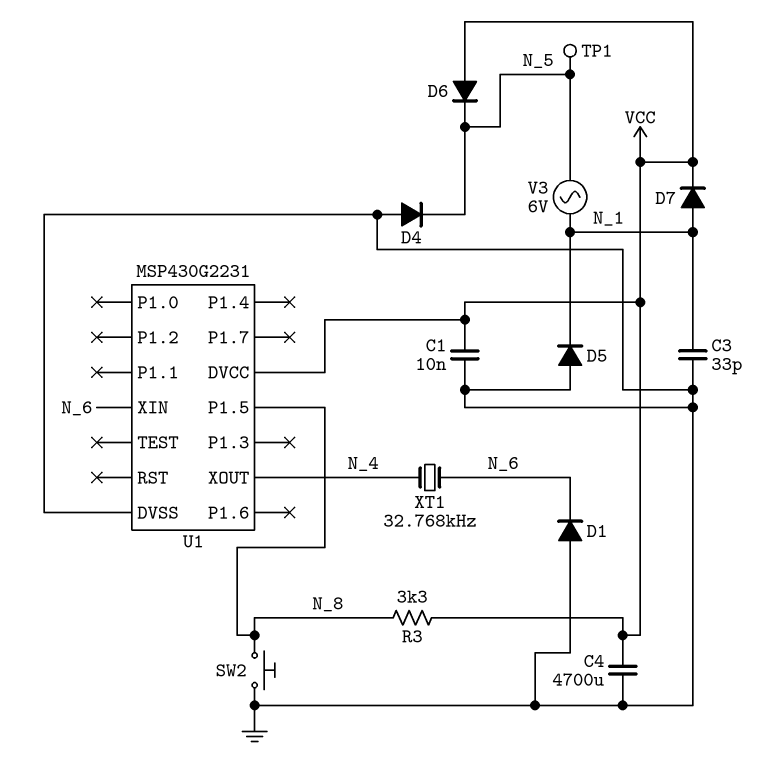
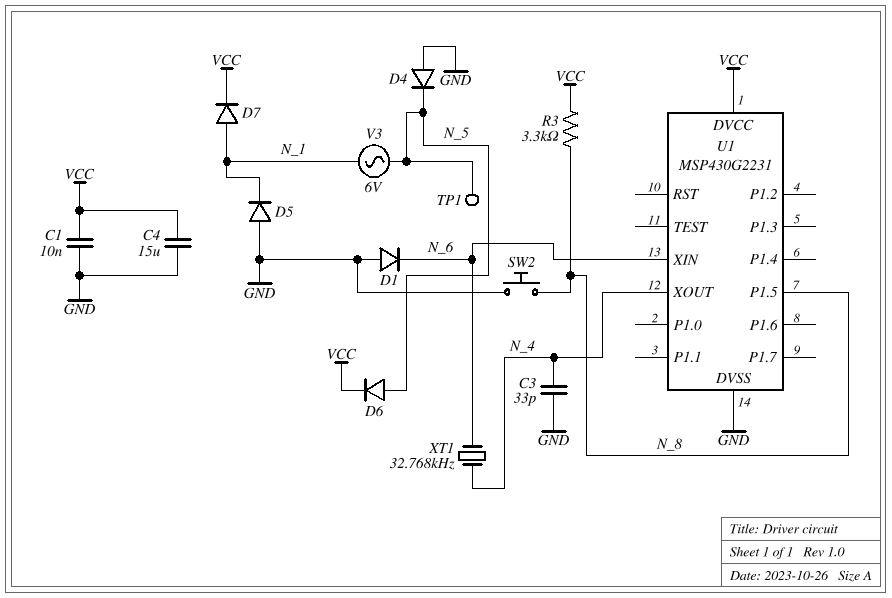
C3: 33pF (GND, N_1) -> 33pF (GND, N_4)
C4: 4700uF (GND, VCC) -> 15uF (GND, VCC)
D6: diode (A VCC, K N_5) -> diode (A N_5, K VCC)

